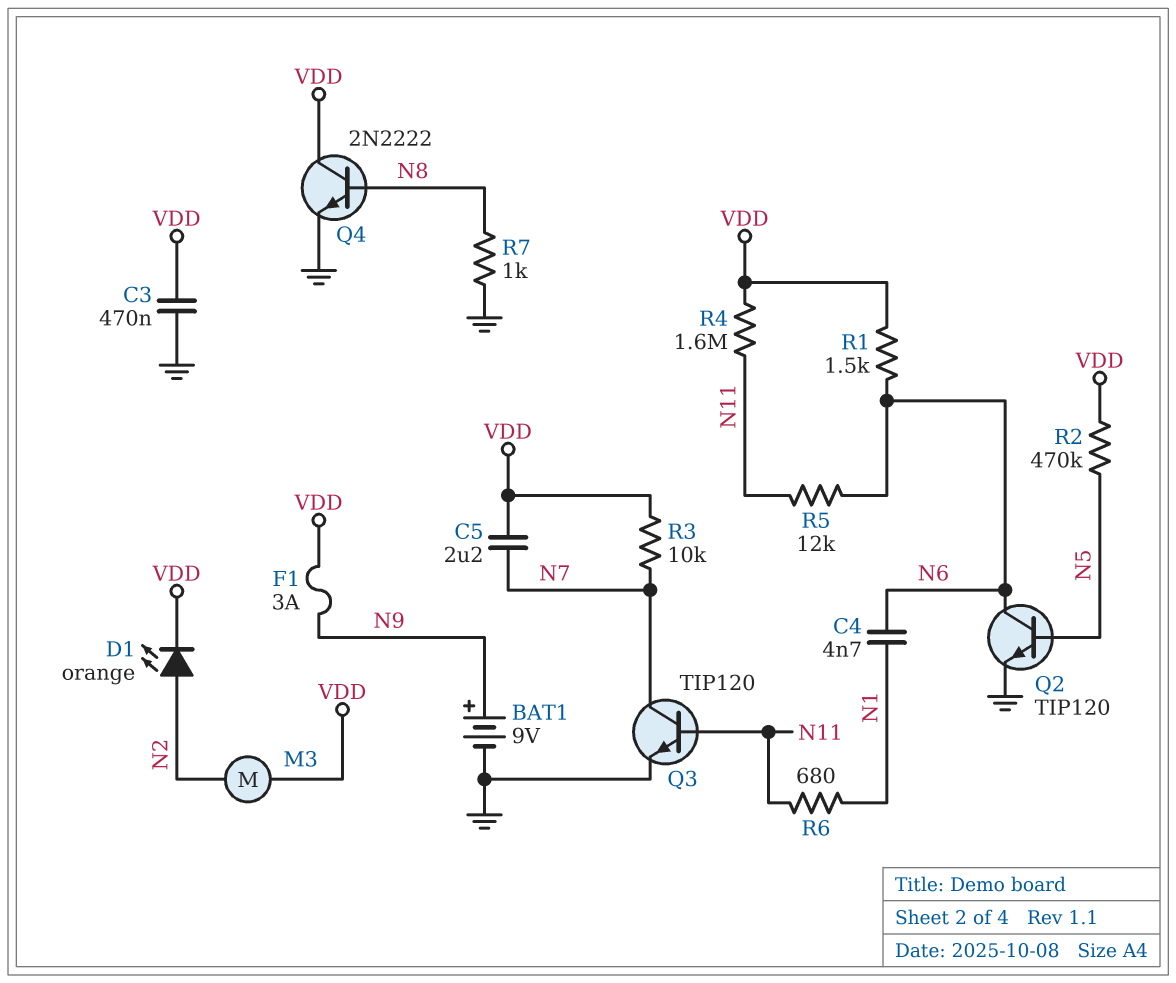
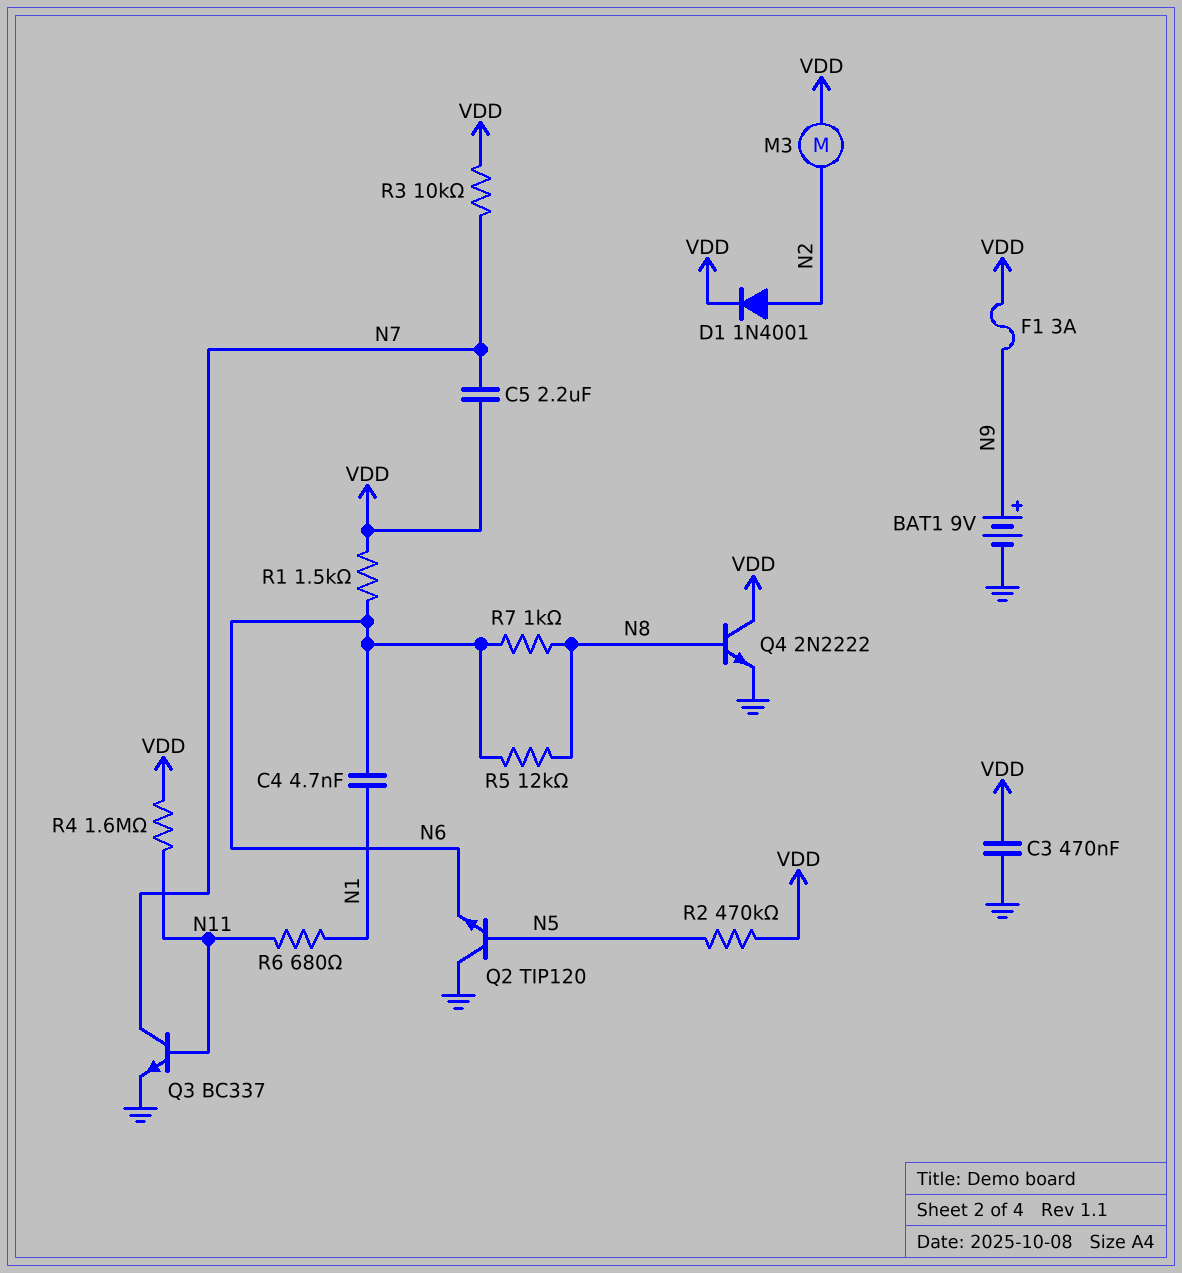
D1: LED orange (A N2, K VDD) -> diode 1N4001 (A N2, K VDD)
Q2: NPN TIP120 (B N5, C N6, E GND) -> NPN TIP120 (B N5, C GND, E N6)
Q3: NPN TIP120 (B N11, C N7, E GND) -> NPN BC337 (B N11, C N7, E GND)
R5: 12k (N6, N11) -> 12k (N6, N8)
R7: 1k (GND, N8) -> 1k (N6, N8)

